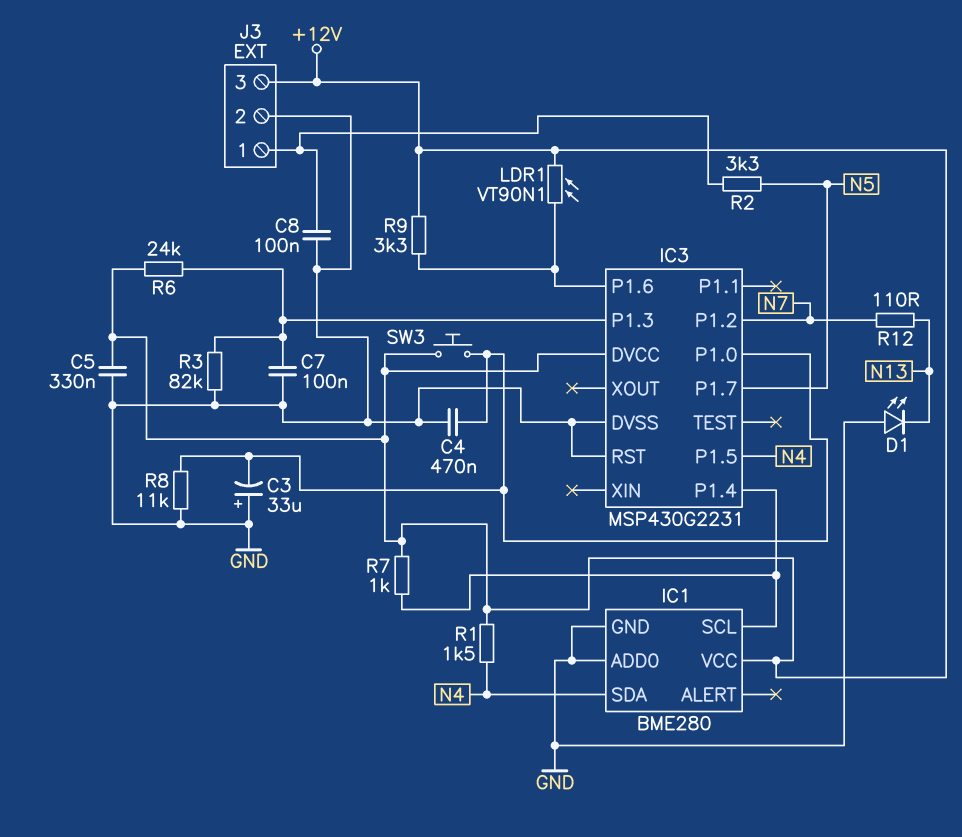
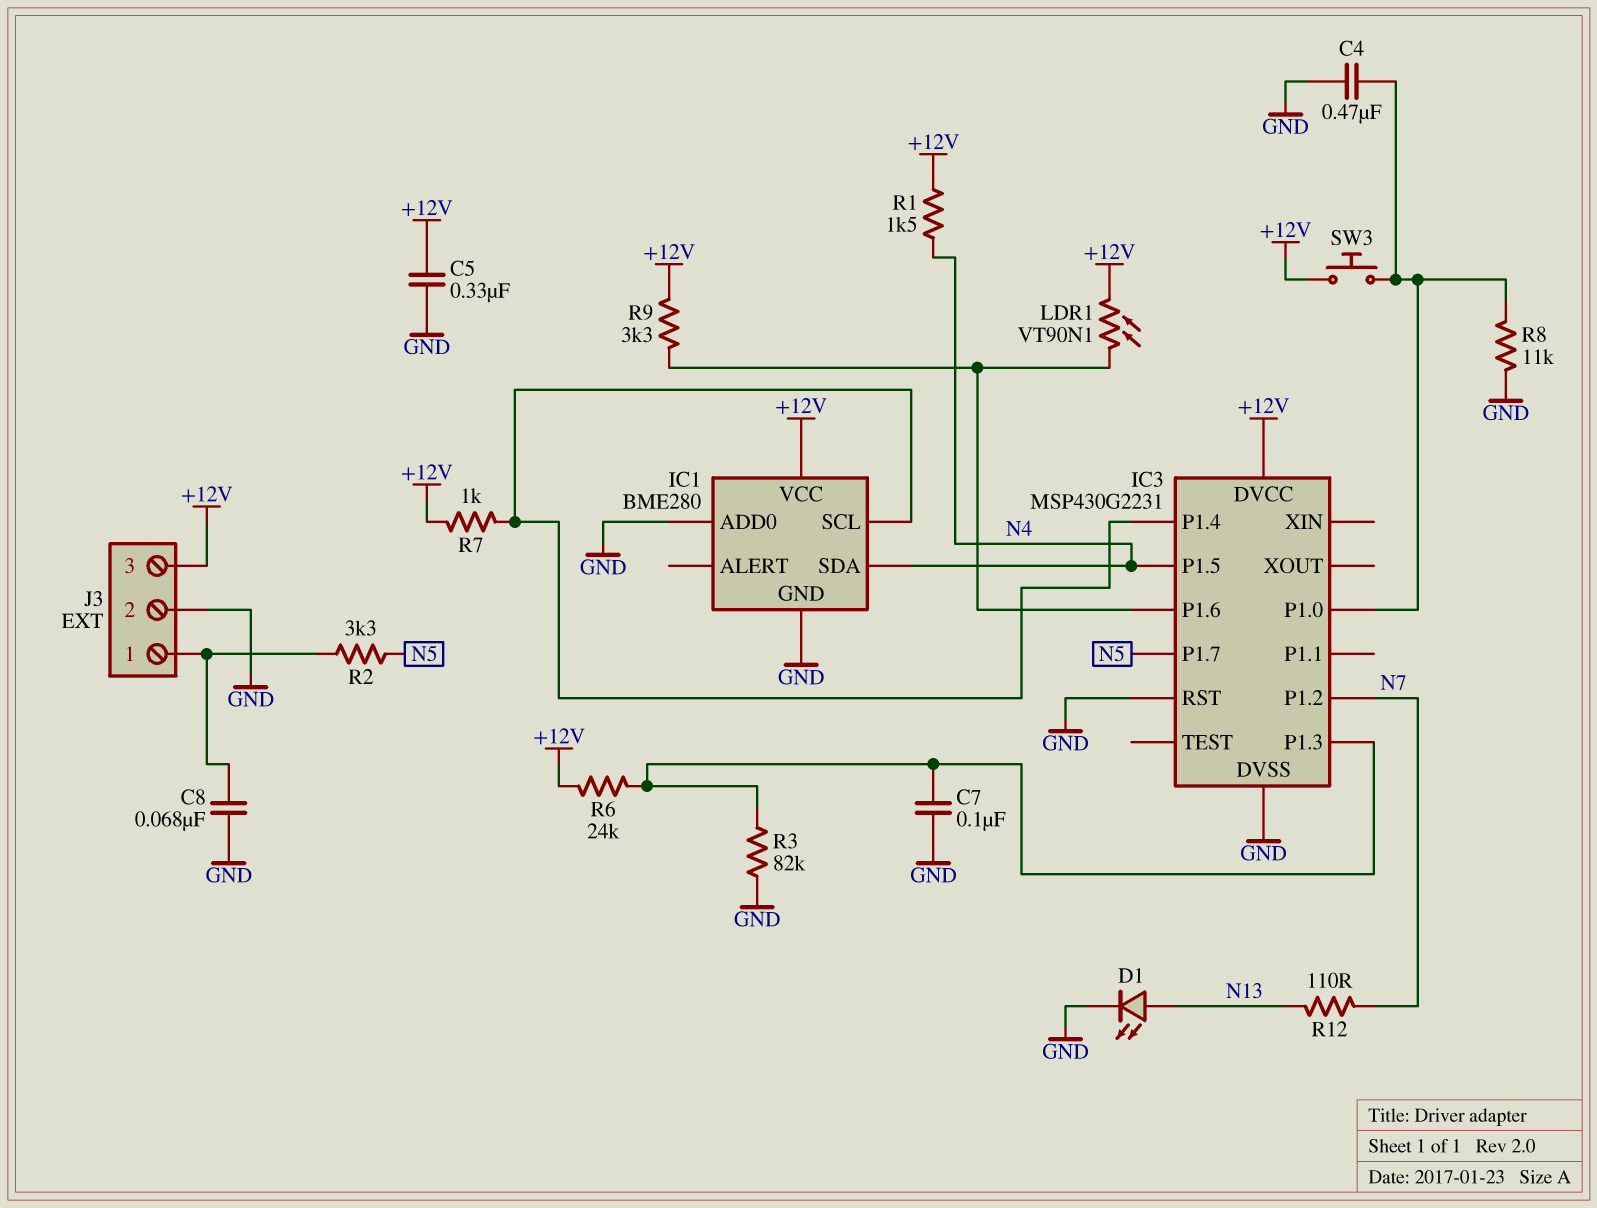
C3: 33uF (plus GND, minus IC3/P1.0) -> none
C8: 100nF (GND, J3/1) -> 68nF (GND, J3/1)
D1: LED (A GND, K N13) -> LED (A N13, K GND)

